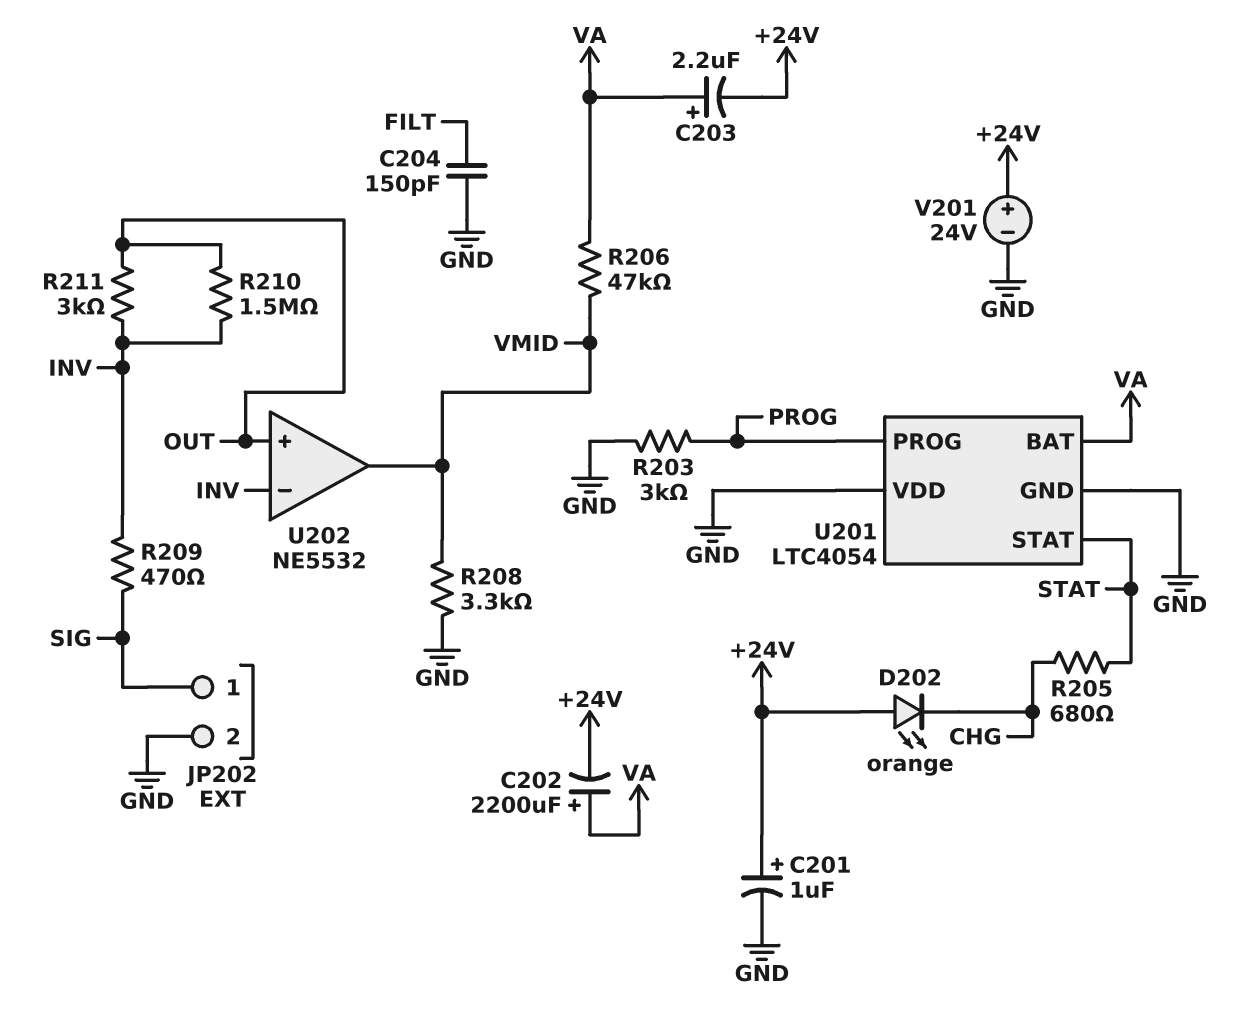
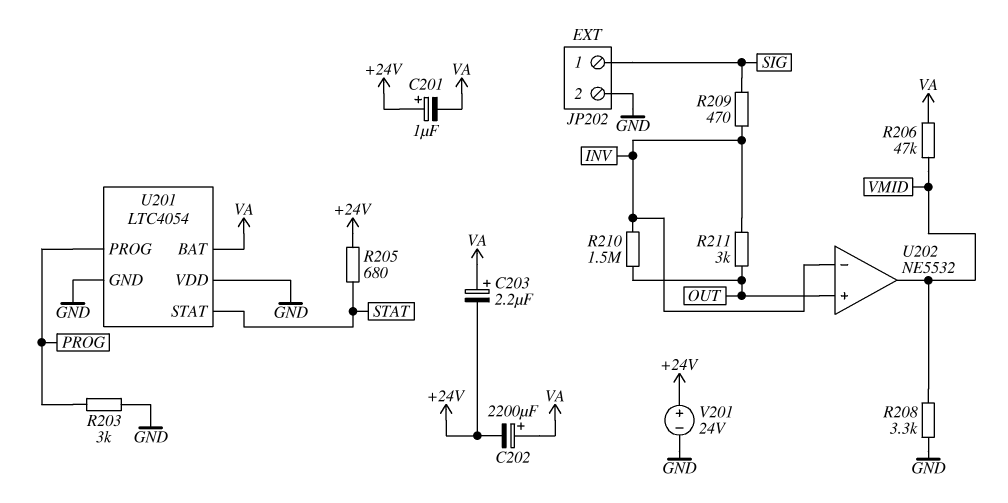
C201: 1uF (plus +24V, minus GND) -> 1uF (plus +24V, minus VA)
C204: 150pF (FILT, GND) -> none
D202: LED orange (A +24V, K CHG) -> none
R205: 680 (CHG, STAT) -> 680 (+24V, STAT)

